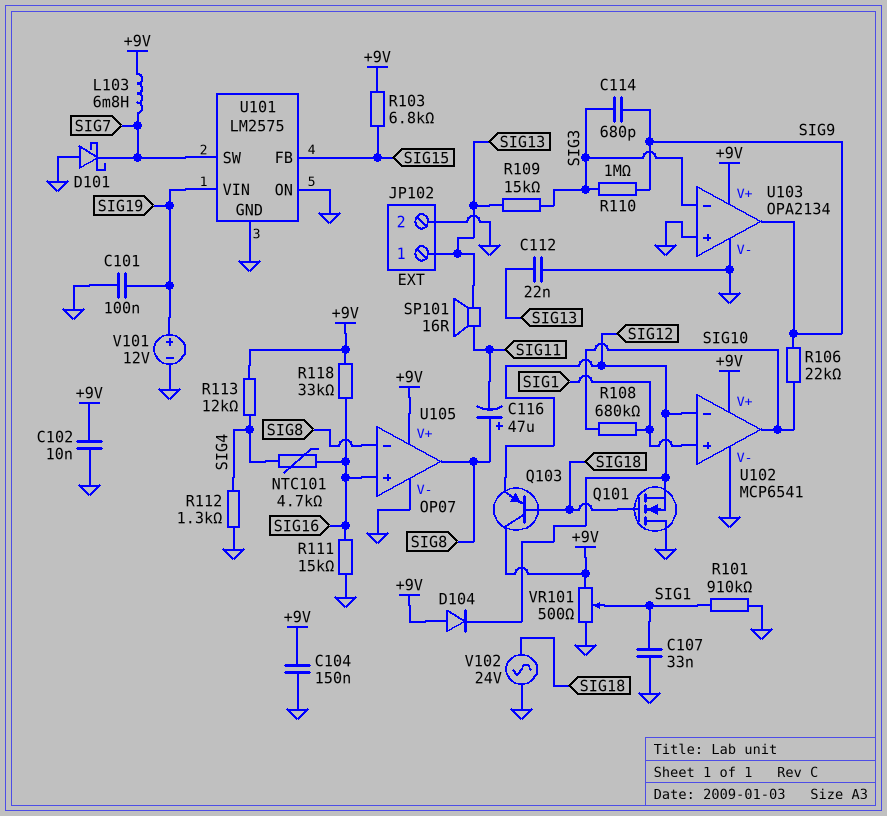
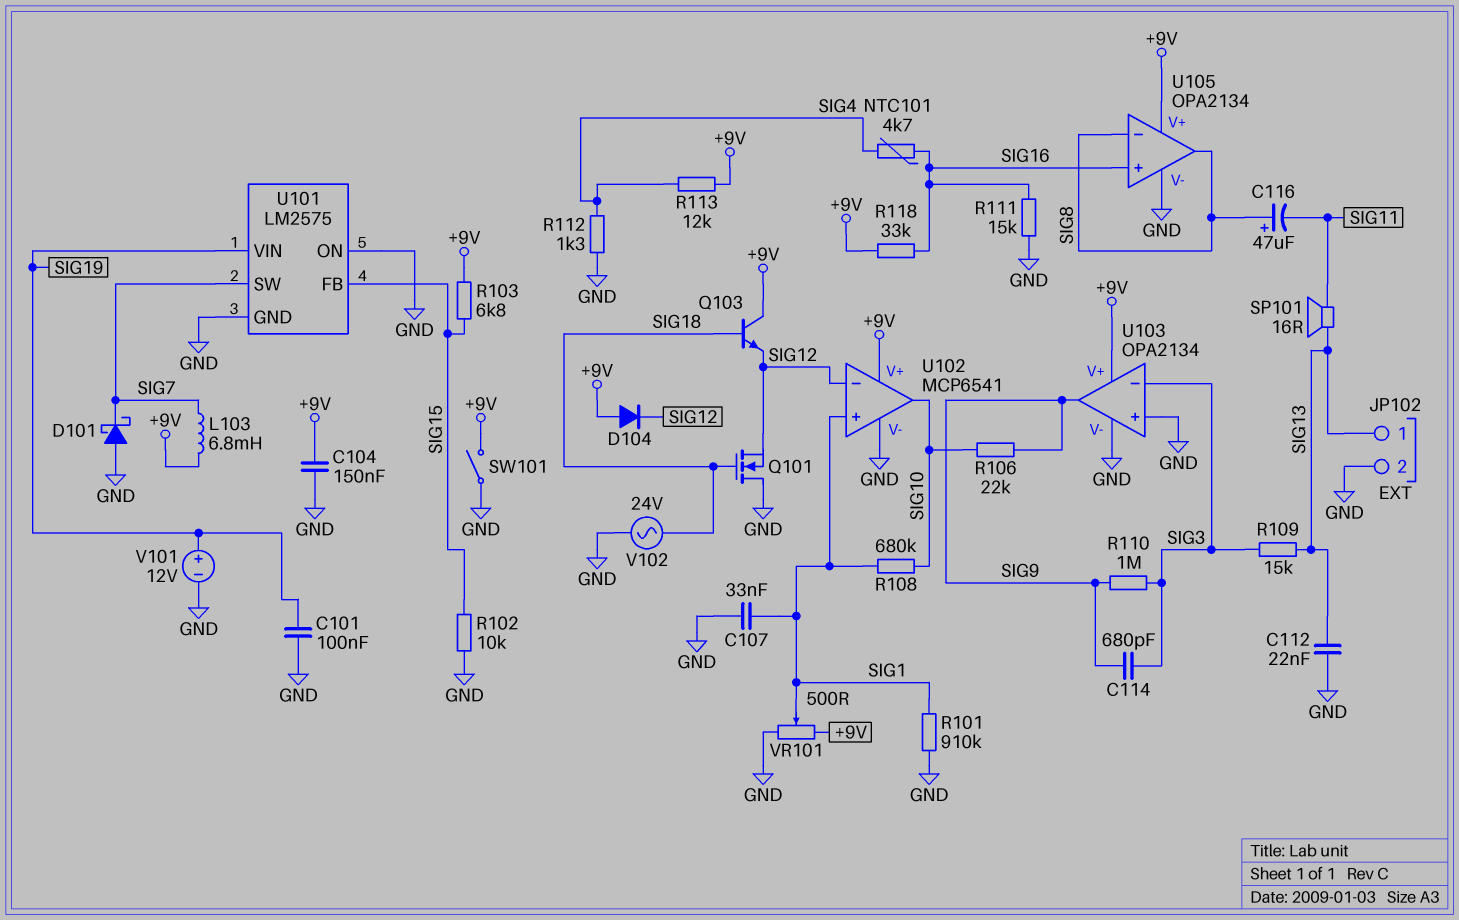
C102: 10nF (+9V, GND) -> none
Q103: PNP (B SIG18, C +9V, E SIG12) -> NPN (B SIG18, C +9V, E SIG12)
R102: none -> 10k (GND, SIG15)
SW101: none -> switch (+9V, GND)
U105: OP07 -> OPA2134

